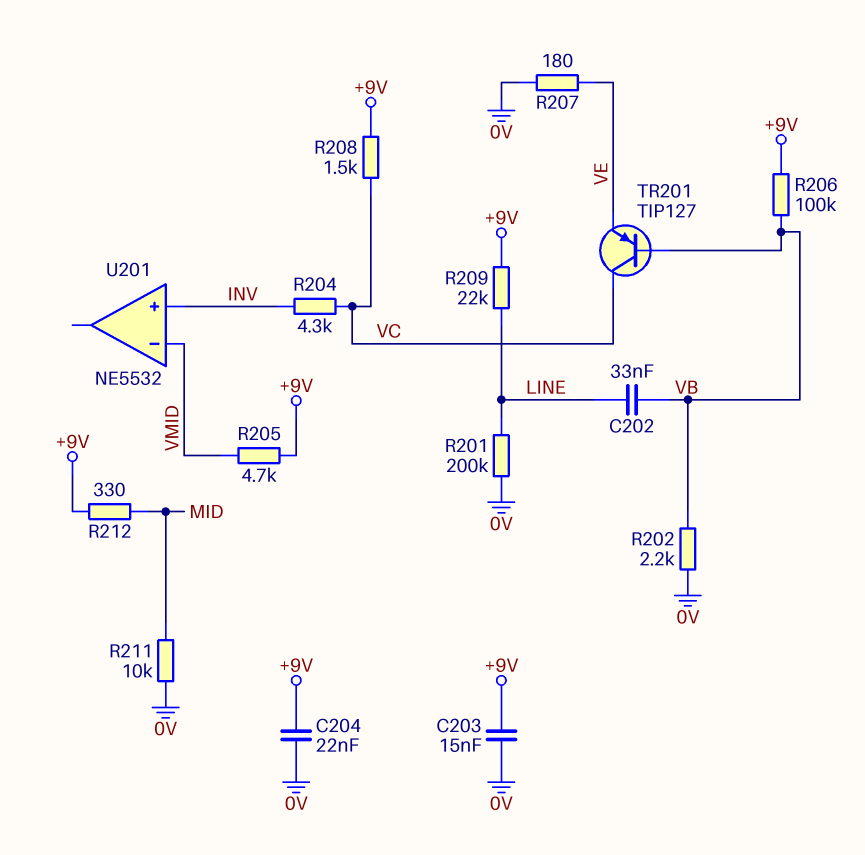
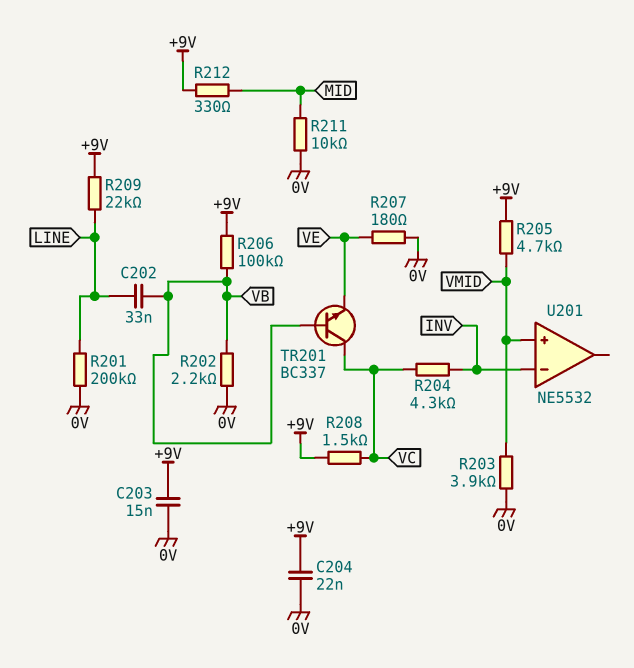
R203: none -> 3.9k (0V, VMID)
TR201: PNP TIP127 (B VB, C VC, E VE) -> NPN BC337 (B VB, C VC, E VE)
U201 pin in+: INV -> VMID
U201 pin in-: VMID -> INV

